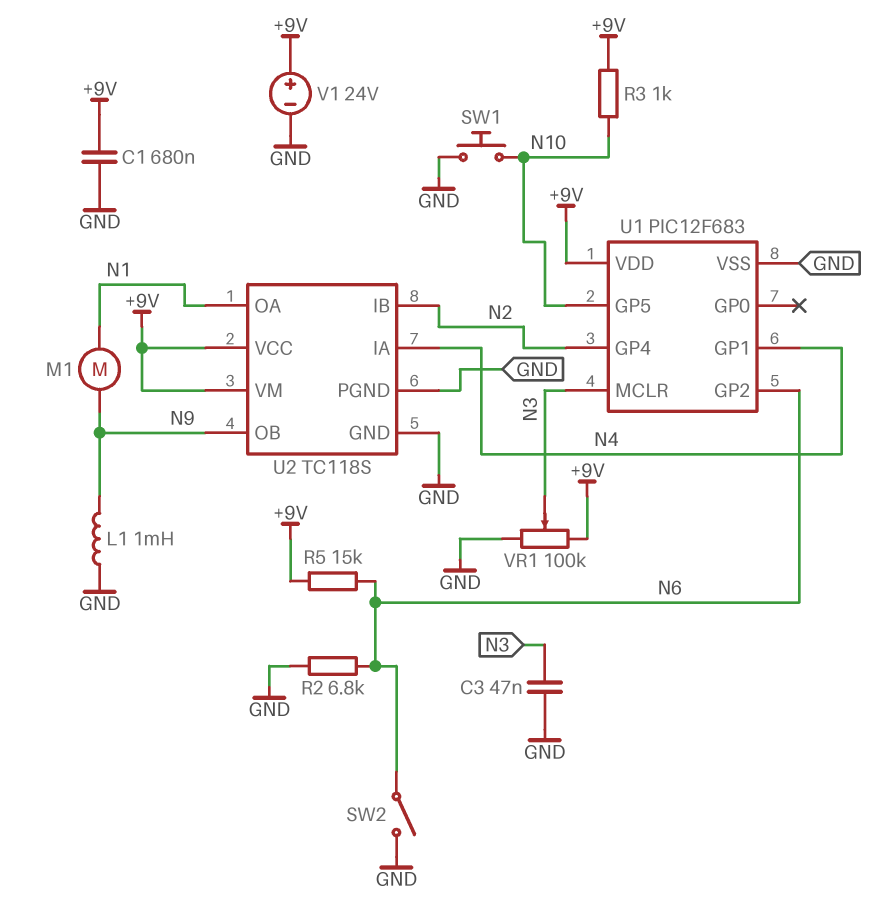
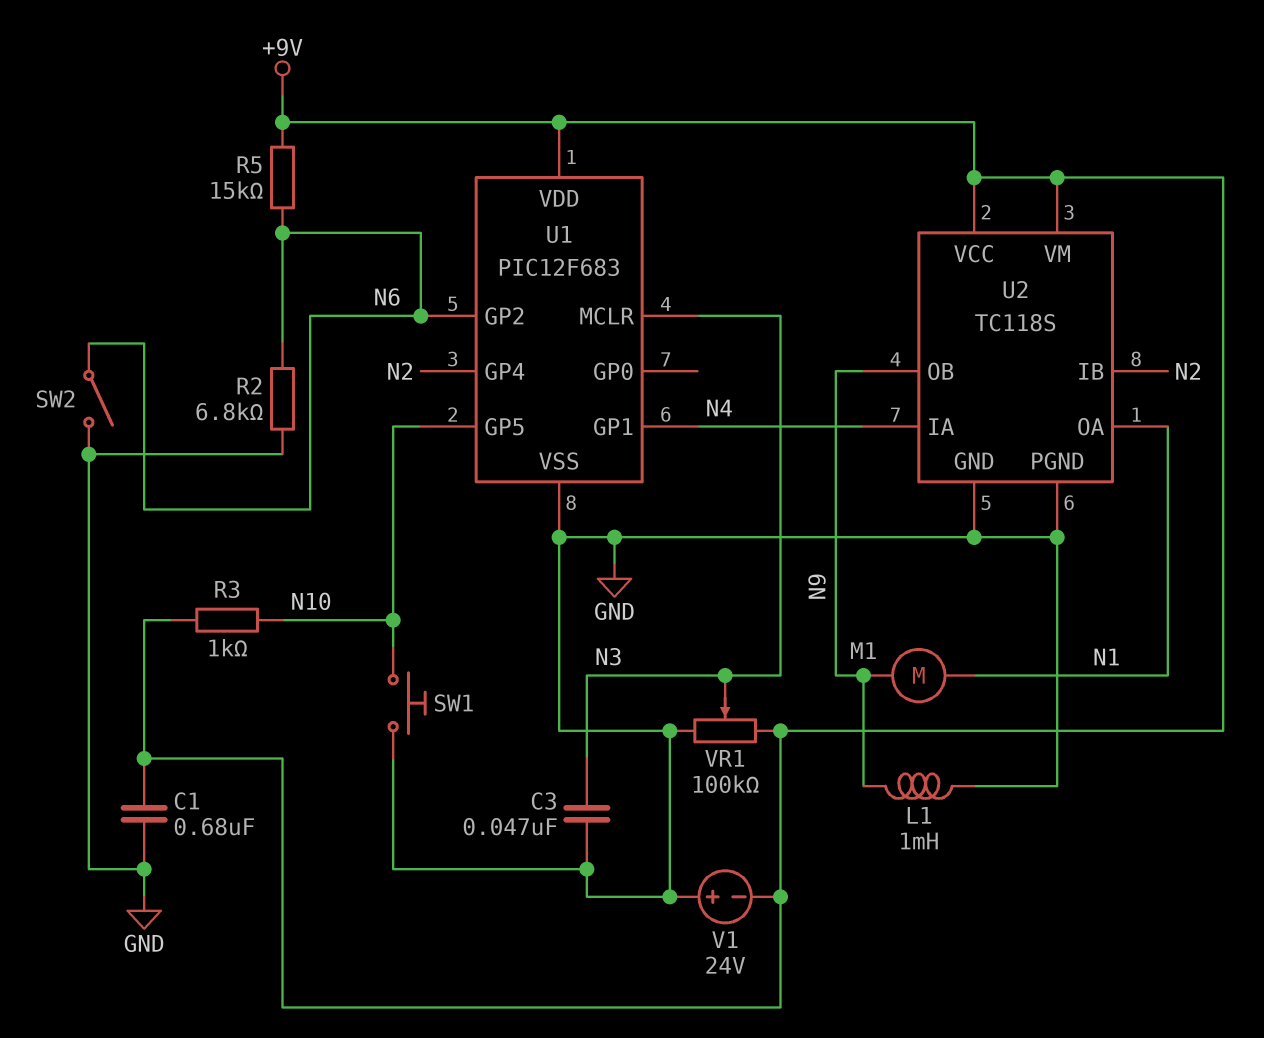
V1: 24V (plus +9V, minus GND) -> 24V (plus GND, minus +9V)

